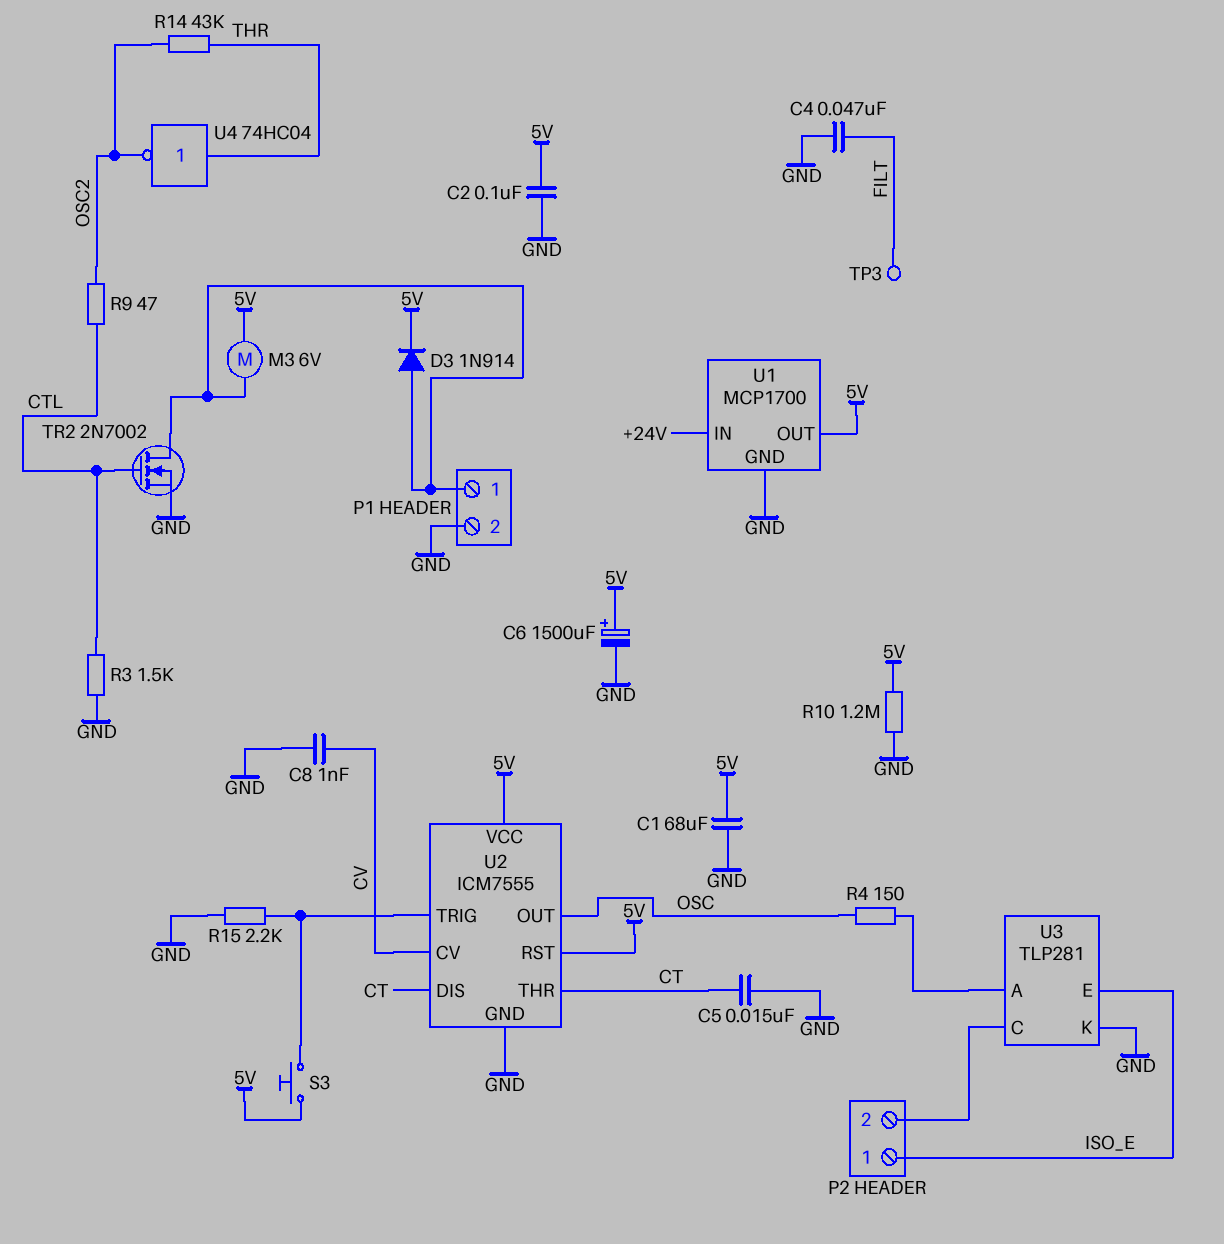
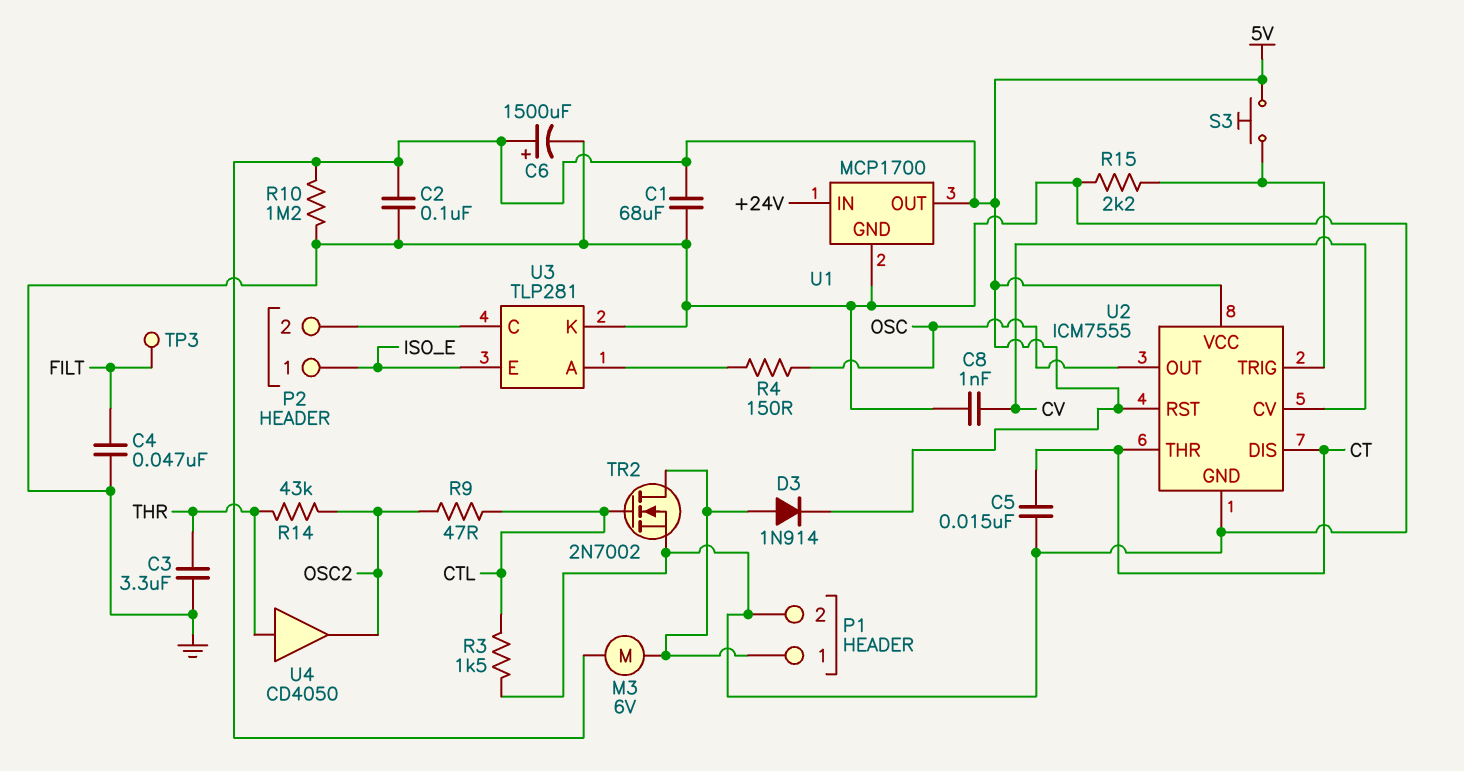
C3: none -> 3.3uF (GND, THR)
U4: NOT 74HC04 (in THR, out OSC2) -> buffer CD4050 (in THR, out OSC2)

